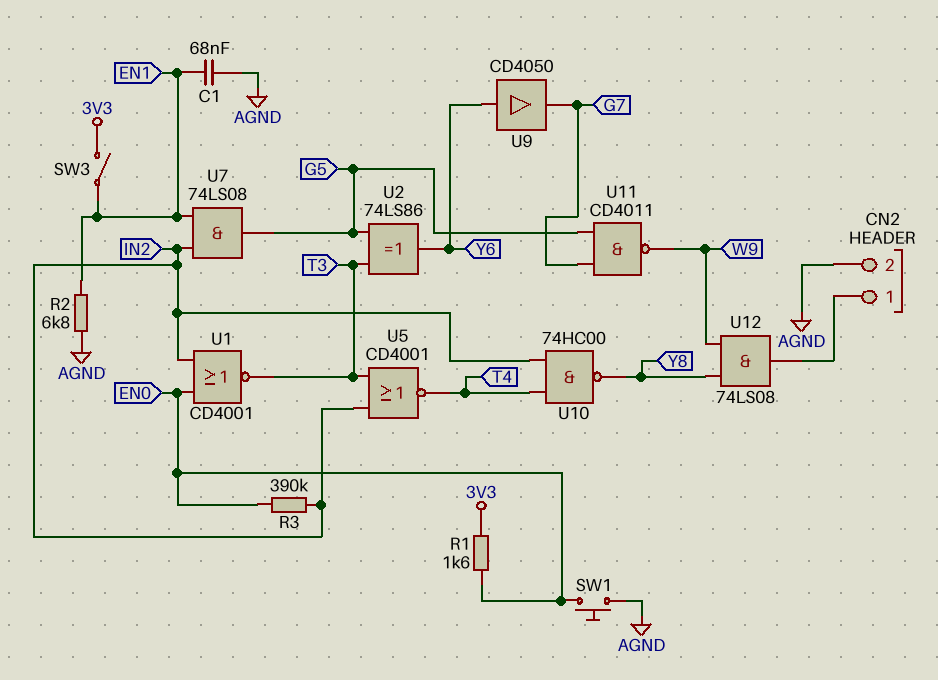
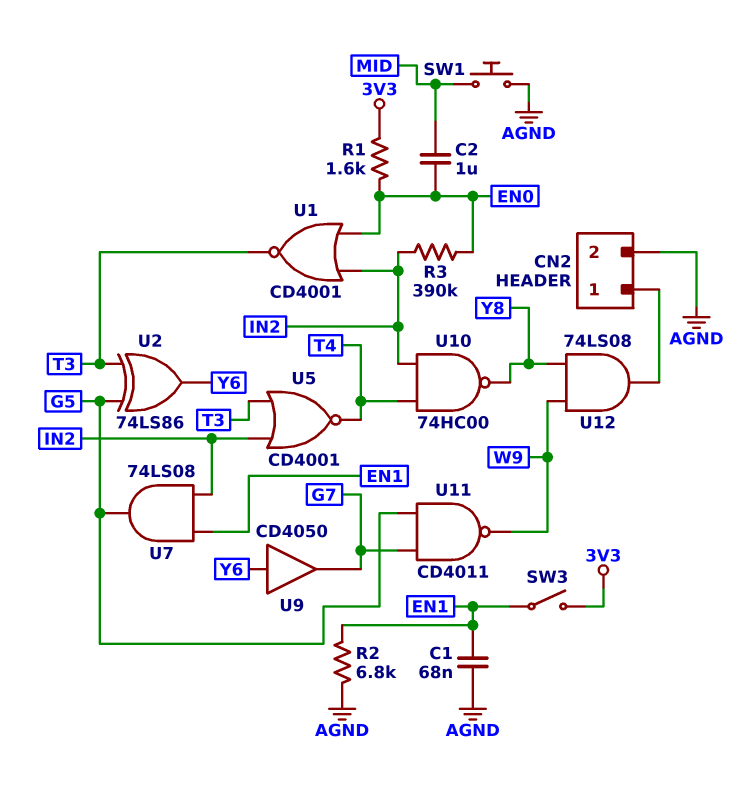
C2: none -> 1uF (EN0, MID)
SW1: button (AGND, EN0) -> button (AGND, MID)

